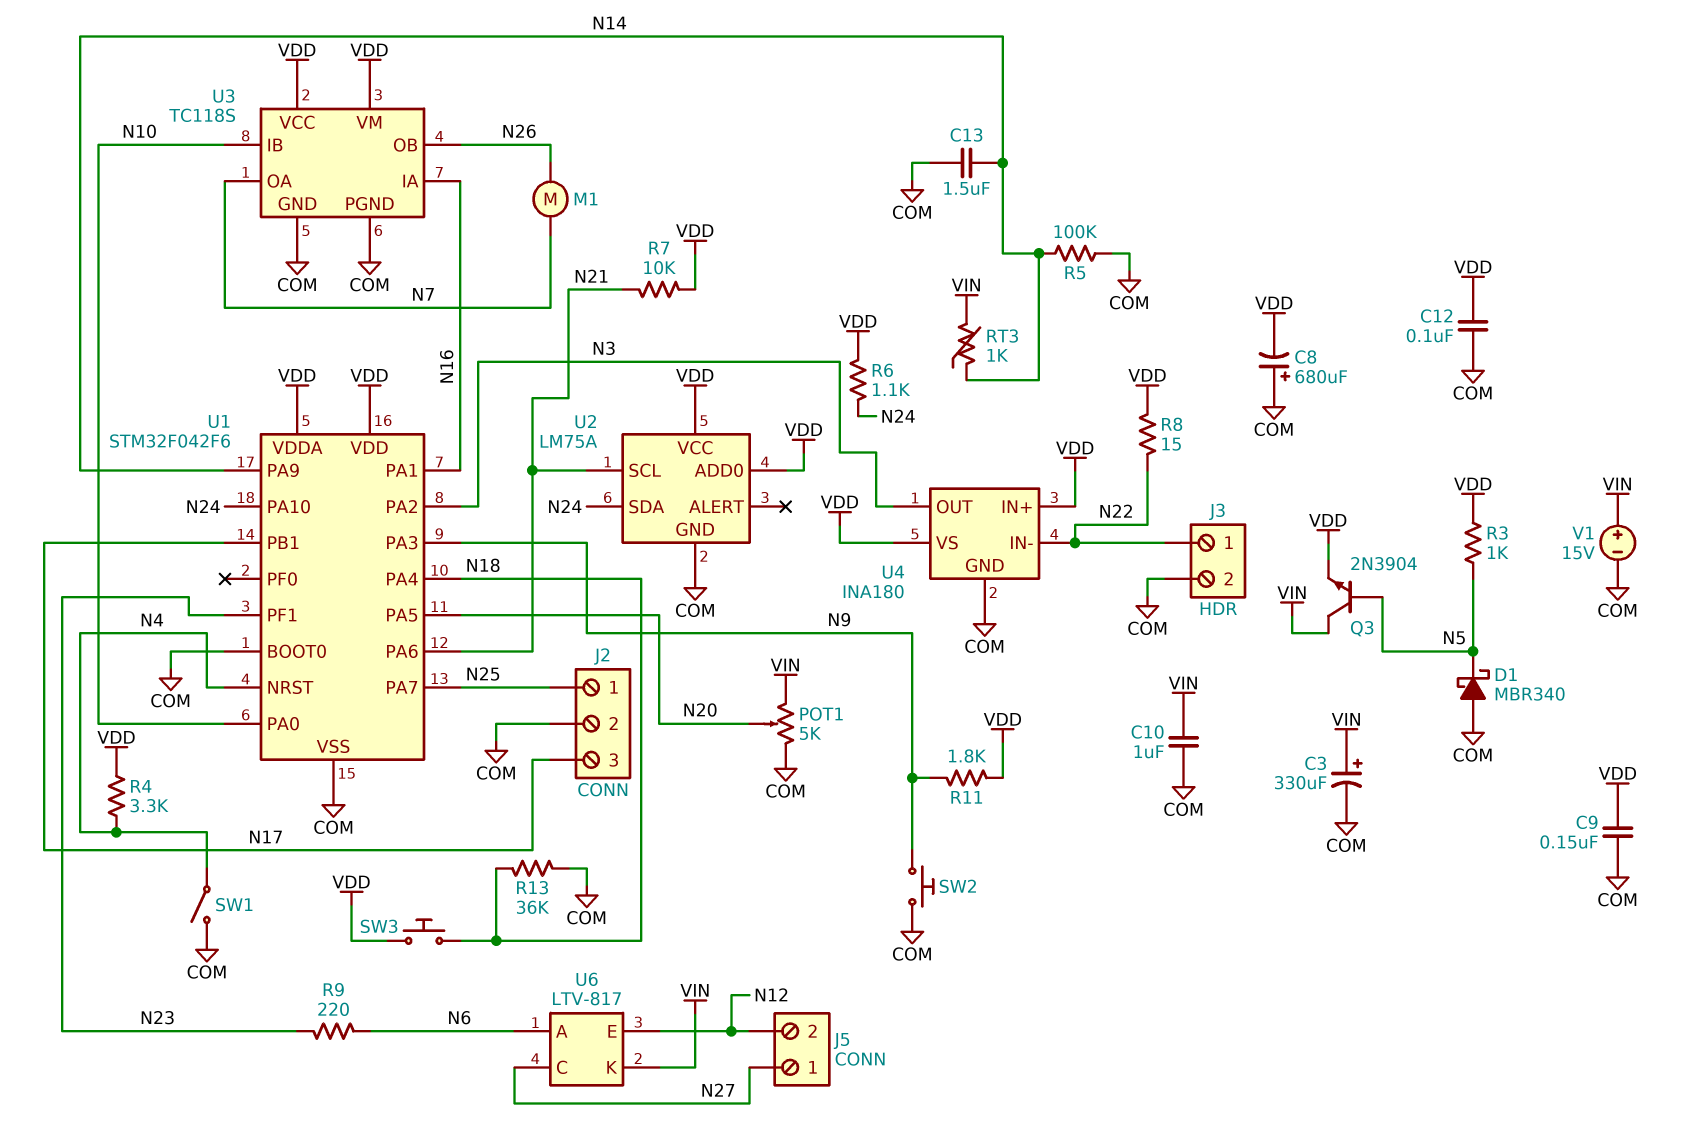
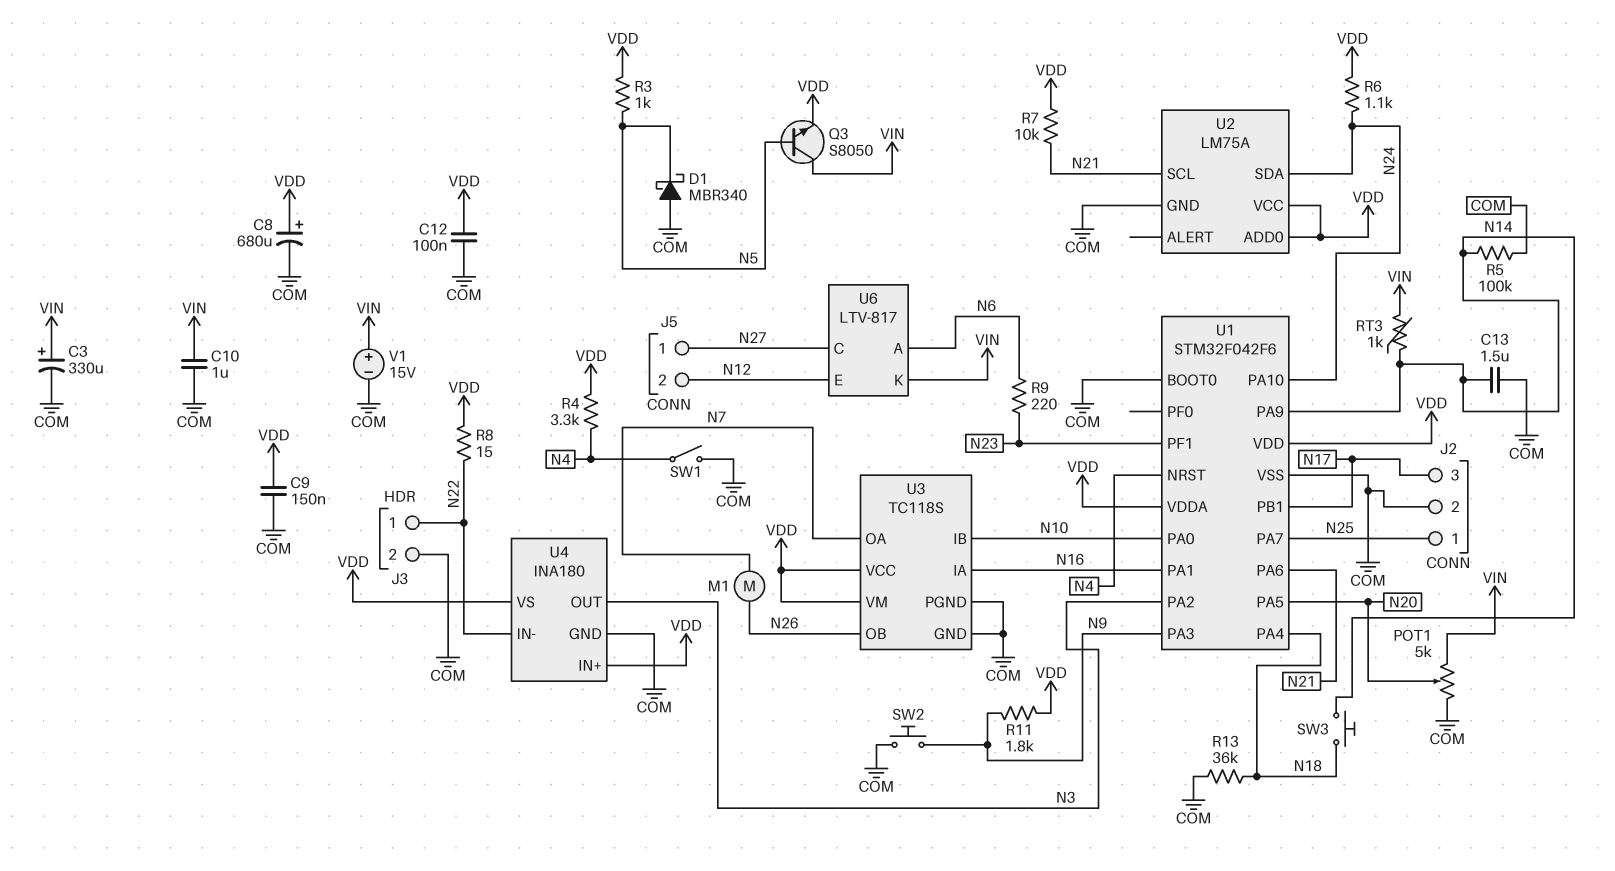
C8: 680uF (plus COM, minus VDD) -> 680uF (plus VDD, minus COM)
Q3: NPN 2N3904 (B N5, C VIN, E VDD) -> NPN S8050 (B N5, C VIN, E VDD)
SW3: button (N18, VDD) -> button (N14, N18)

